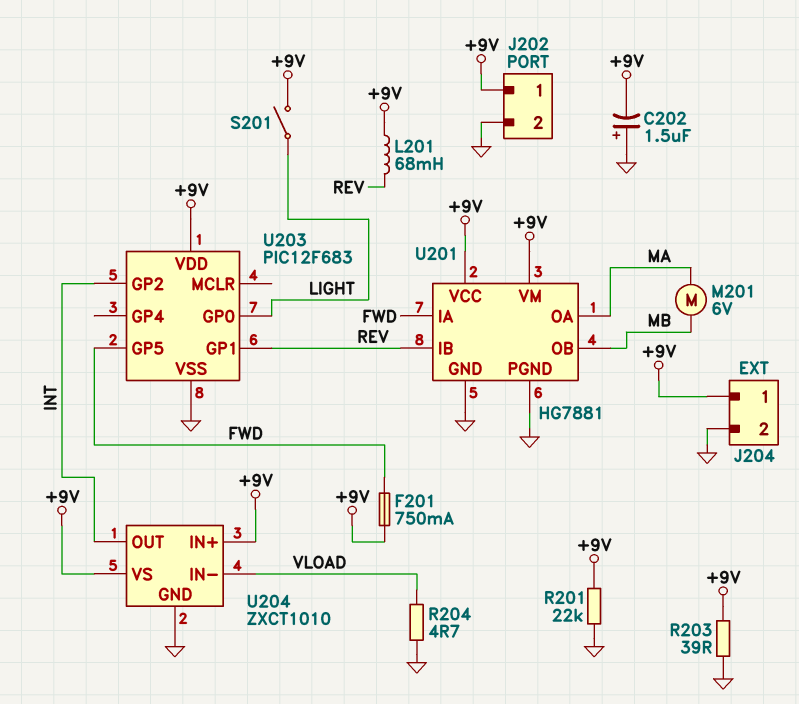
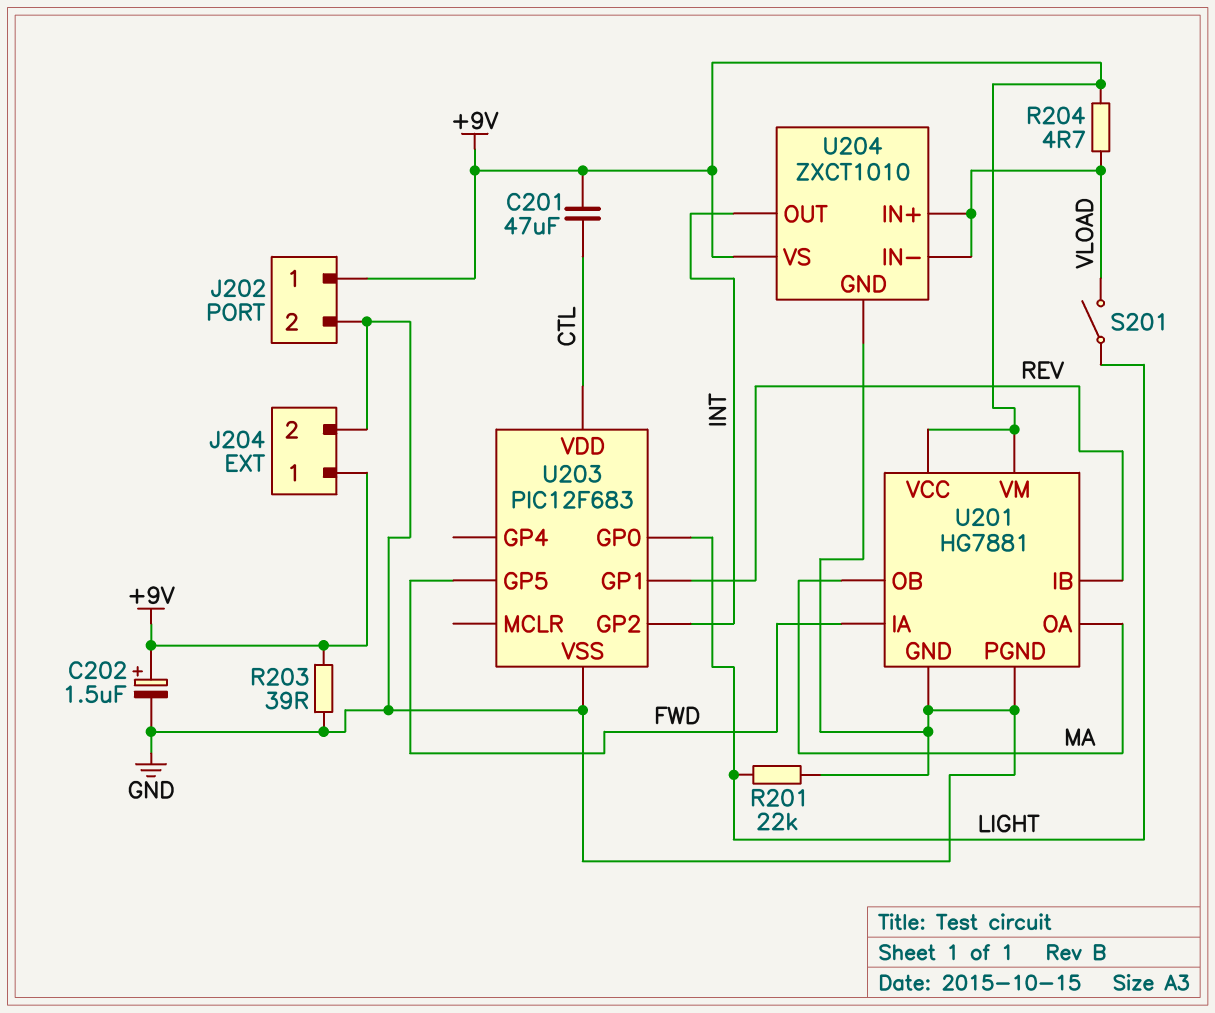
C201: none -> 47uF (+9V, CTL)
C202: 1.5uF (plus GND, minus +9V) -> 1.5uF (plus +9V, minus GND)
F201: 750mA (+9V, FWD) -> none
L201: 68mH (+9V, REV) -> none
M201: motor 6V (MA, MB) -> none
R201: 22k (+9V, GND) -> 22k (GND, LIGHT)
R204: 4.7 (GND, VLOAD) -> 4.7 (+9V, VLOAD)
S201: switch (+9V, LIGHT) -> switch (LIGHT, VLOAD)
U201 pin OB: MB -> MA
U203 pin VDD: +9V -> CTL
U204 pin IN+: +9V -> VLOAD

